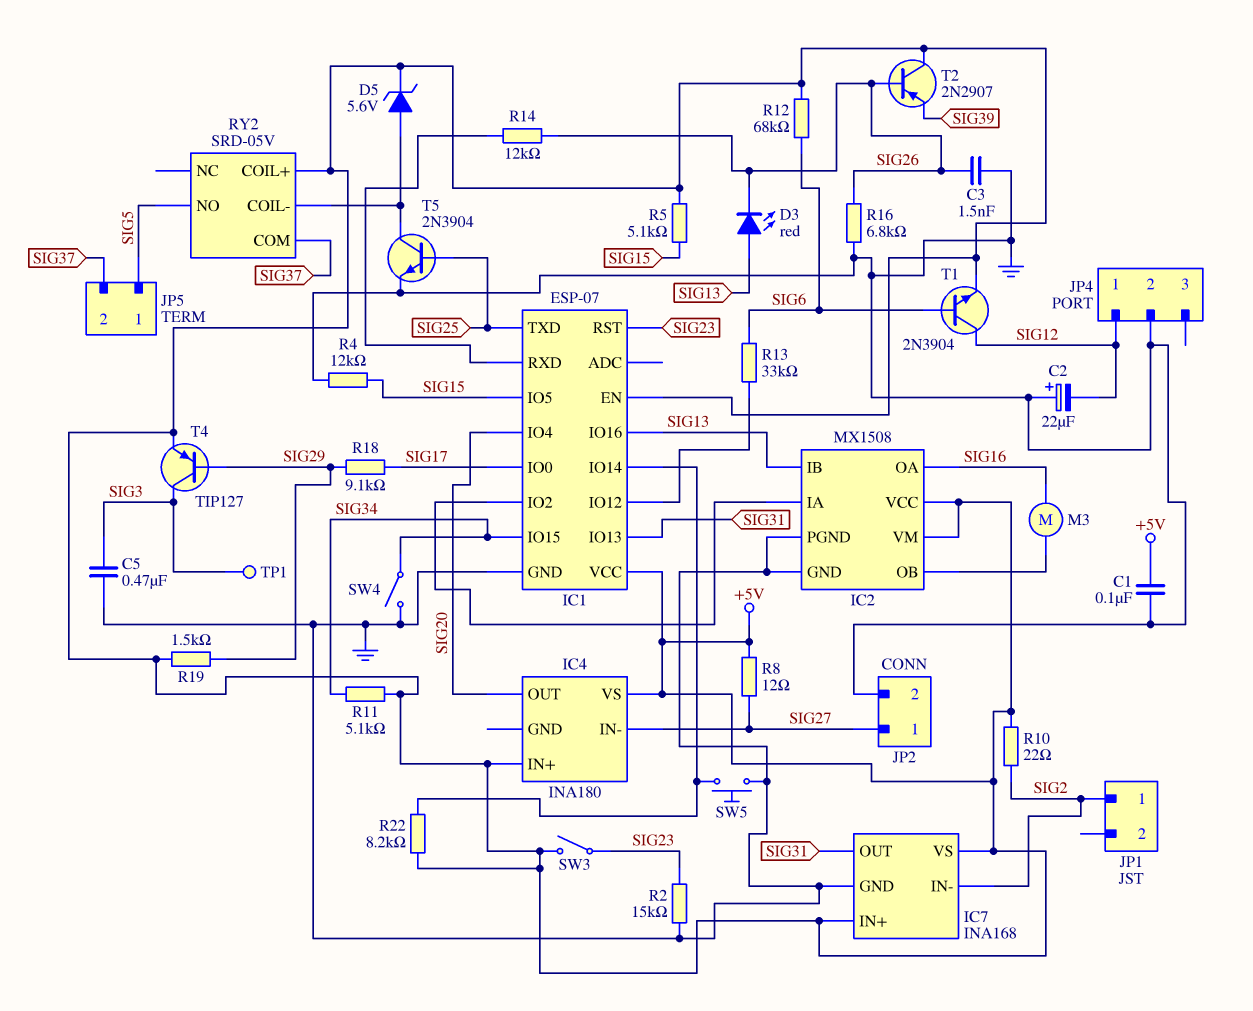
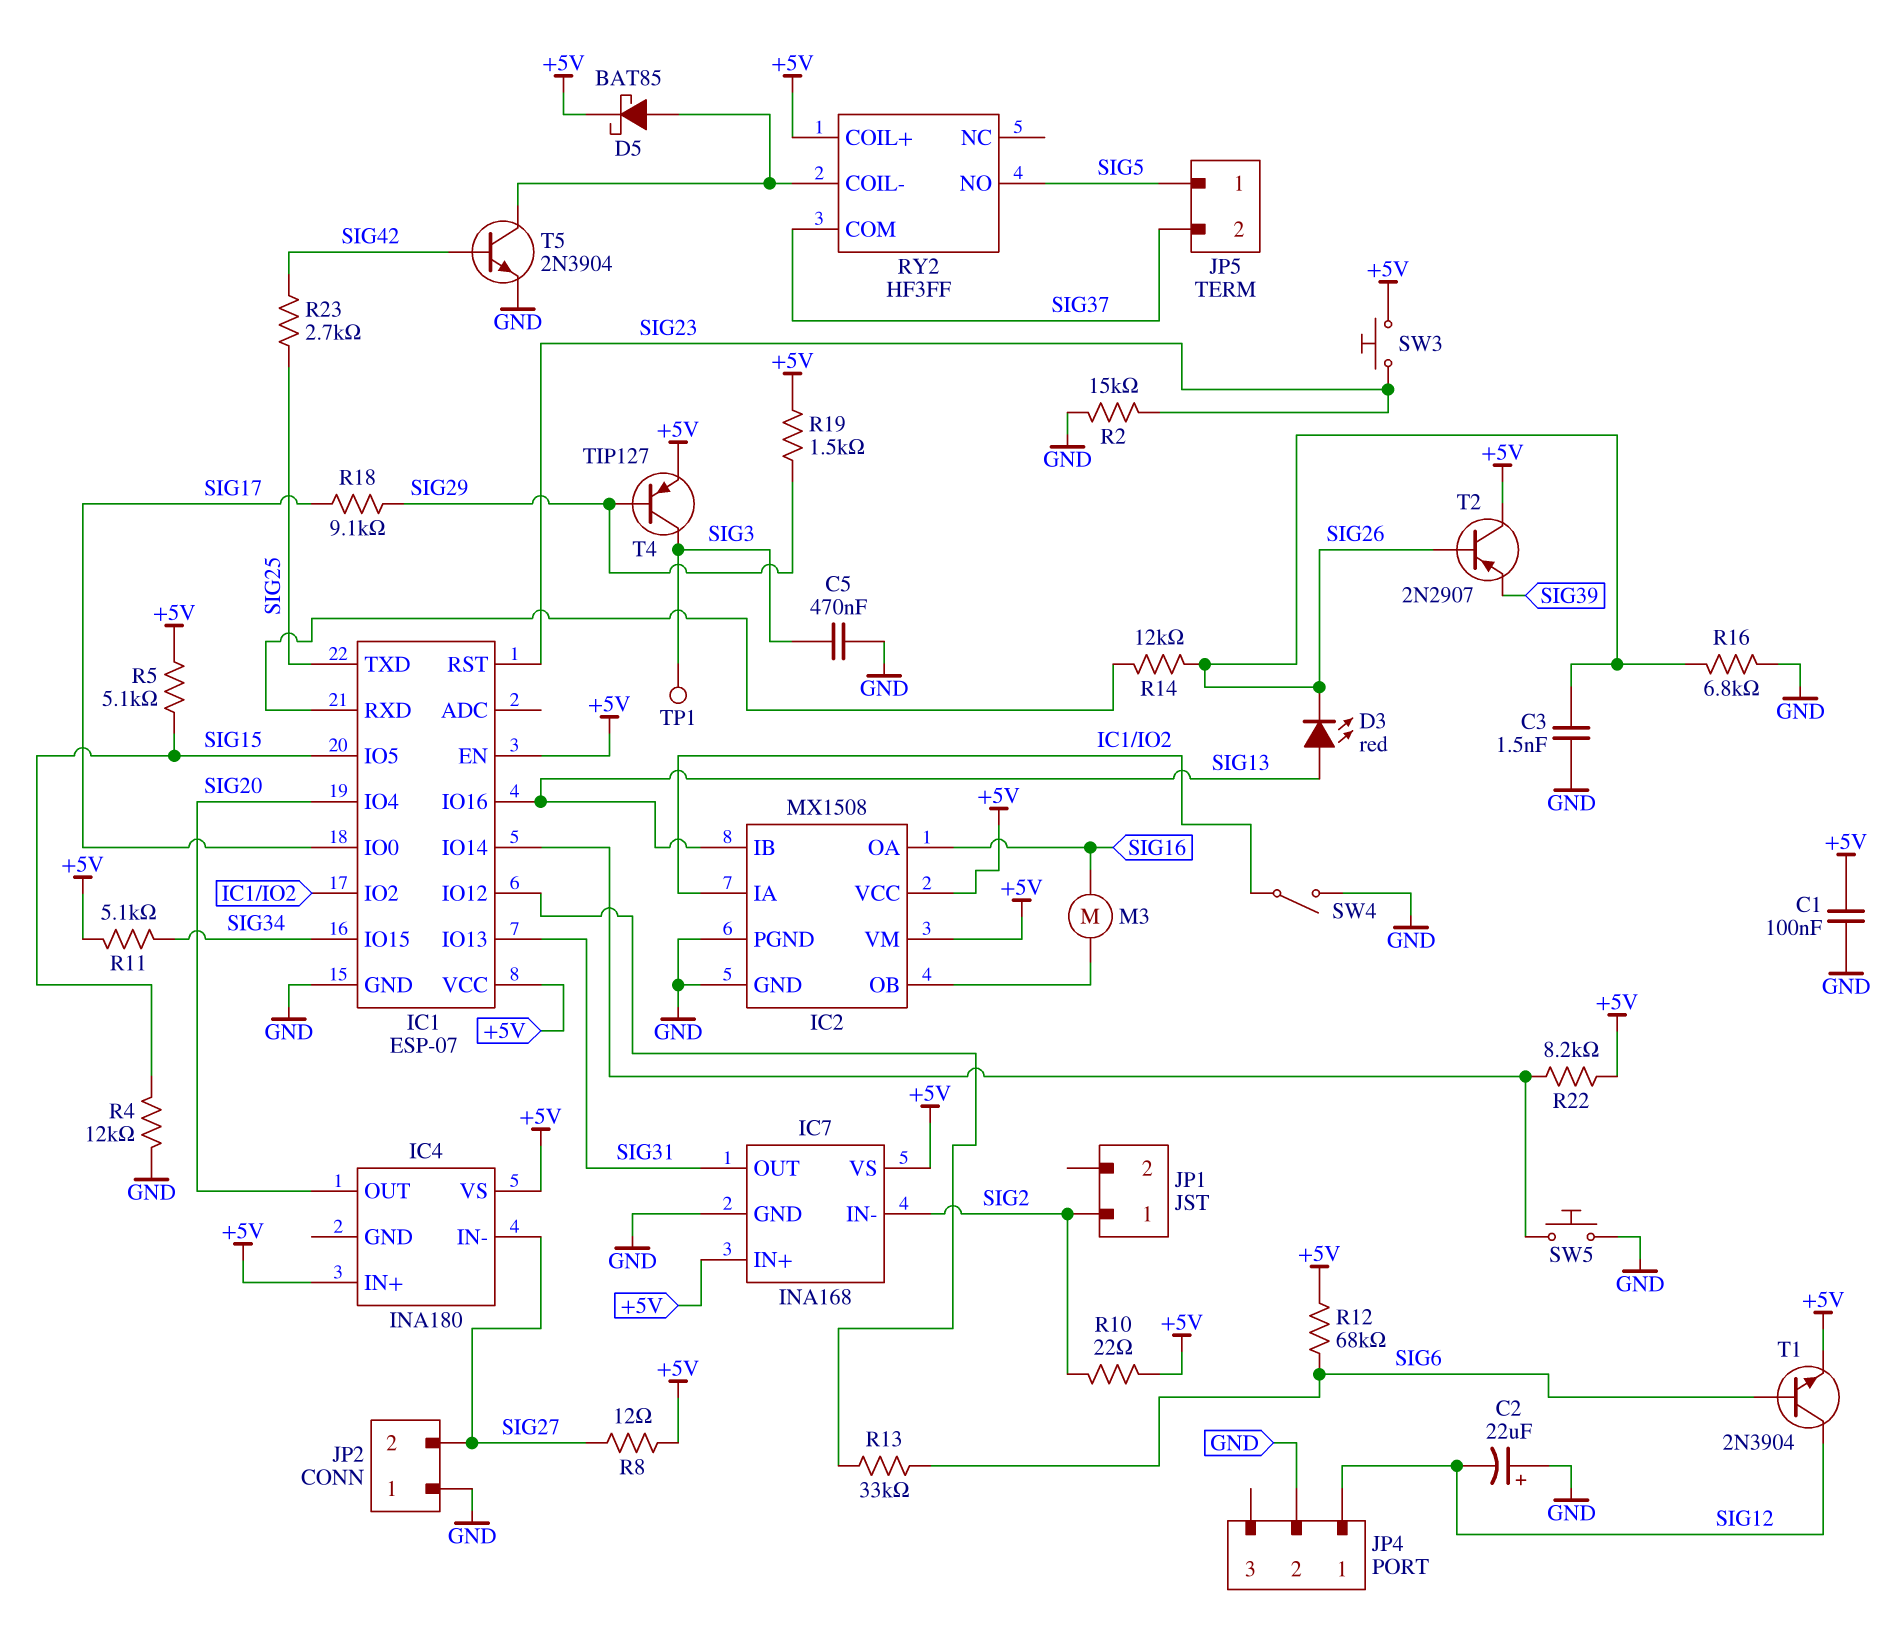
D5: zener 5.6V (A RY2/COIL-, K +5V) -> schottky BAT85 (A RY2/COIL-, K +5V)
JP2 pin 1: SIG27 -> GND
JP2 pin 2: GND -> SIG27
R23: none -> 2.7k (SIG25, SIG42)
RY2: SRD-05V -> HF3FF
SW3: switch (+5V, SIG23) -> button (+5V, SIG23)
SW4: switch (GND, SIG34) -> switch (GND, IC1/IO2)
T5: NPN 2N3904 (B SIG25, C RY2/COIL-, E GND) -> NPN 2N3904 (B SIG42, C RY2/COIL-, E GND)

